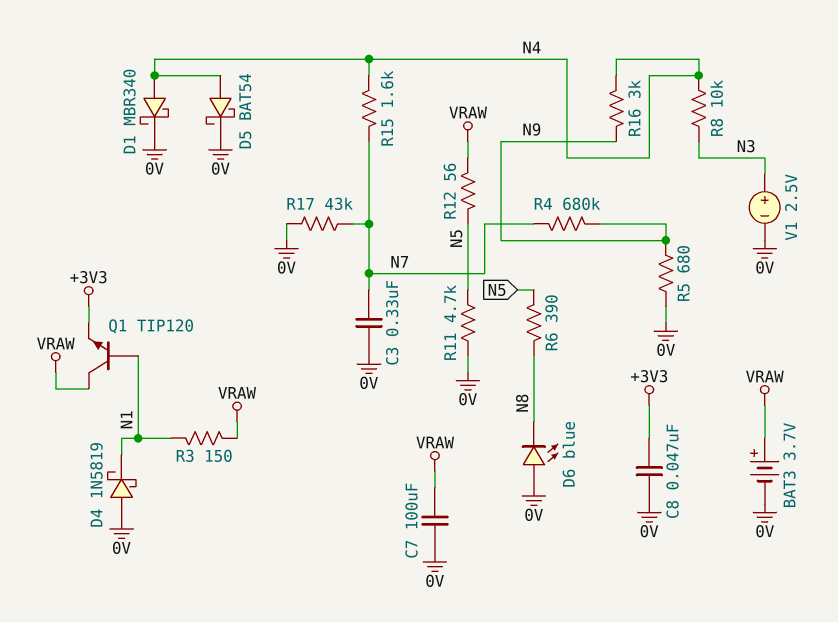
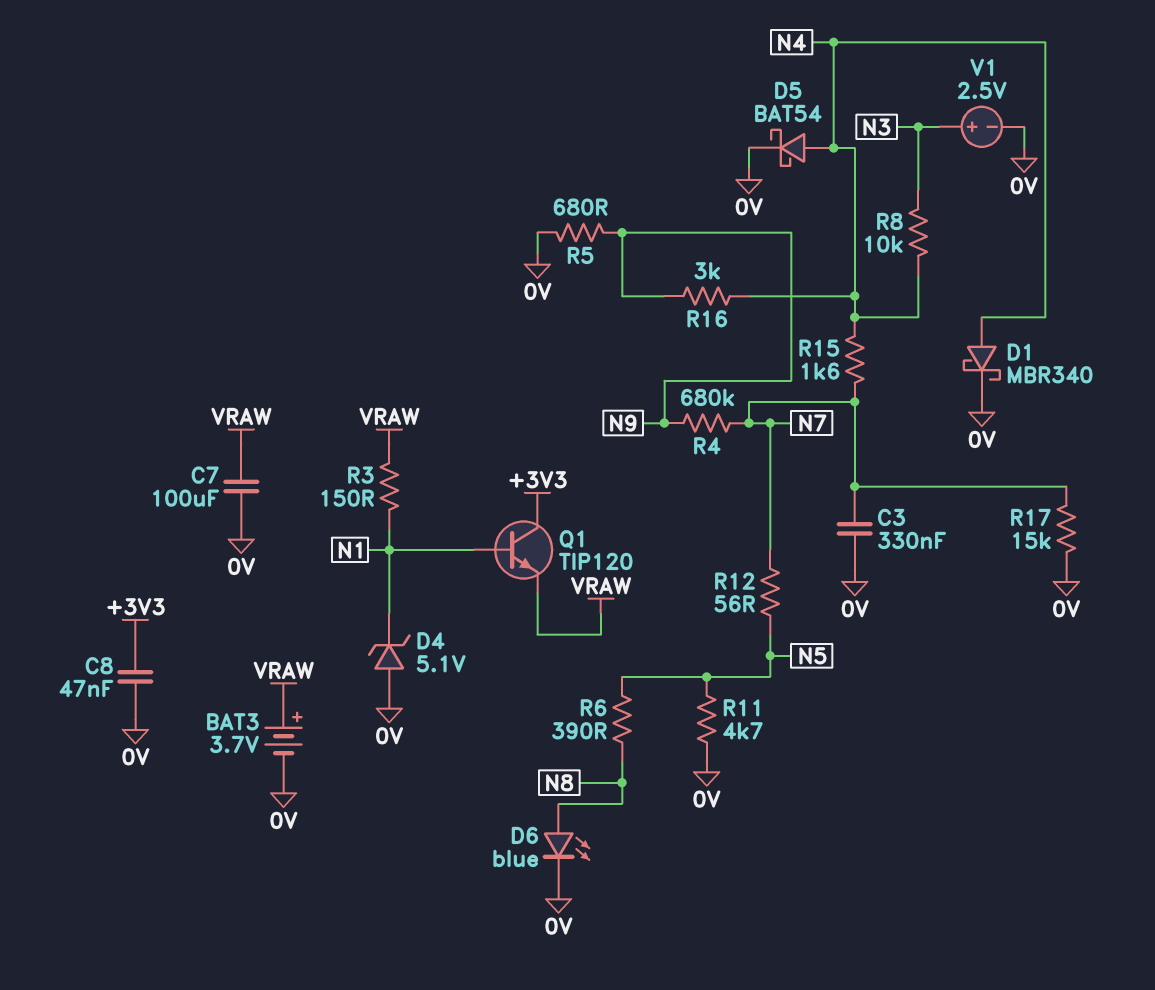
D4: schottky 1N5819 (A 0V, K N1) -> zener 5.1V (A 0V, K N1)
D6: LED blue (A 0V, K N8) -> LED blue (A N8, K 0V)
Q1: NPN TIP120 (B N1, C VRAW, E +3V3) -> NPN TIP120 (B N1, C +3V3, E VRAW)
R12: 56 (N5, VRAW) -> 56 (N5, N7)
R17: 43k (0V, N7) -> 15k (0V, N7)

